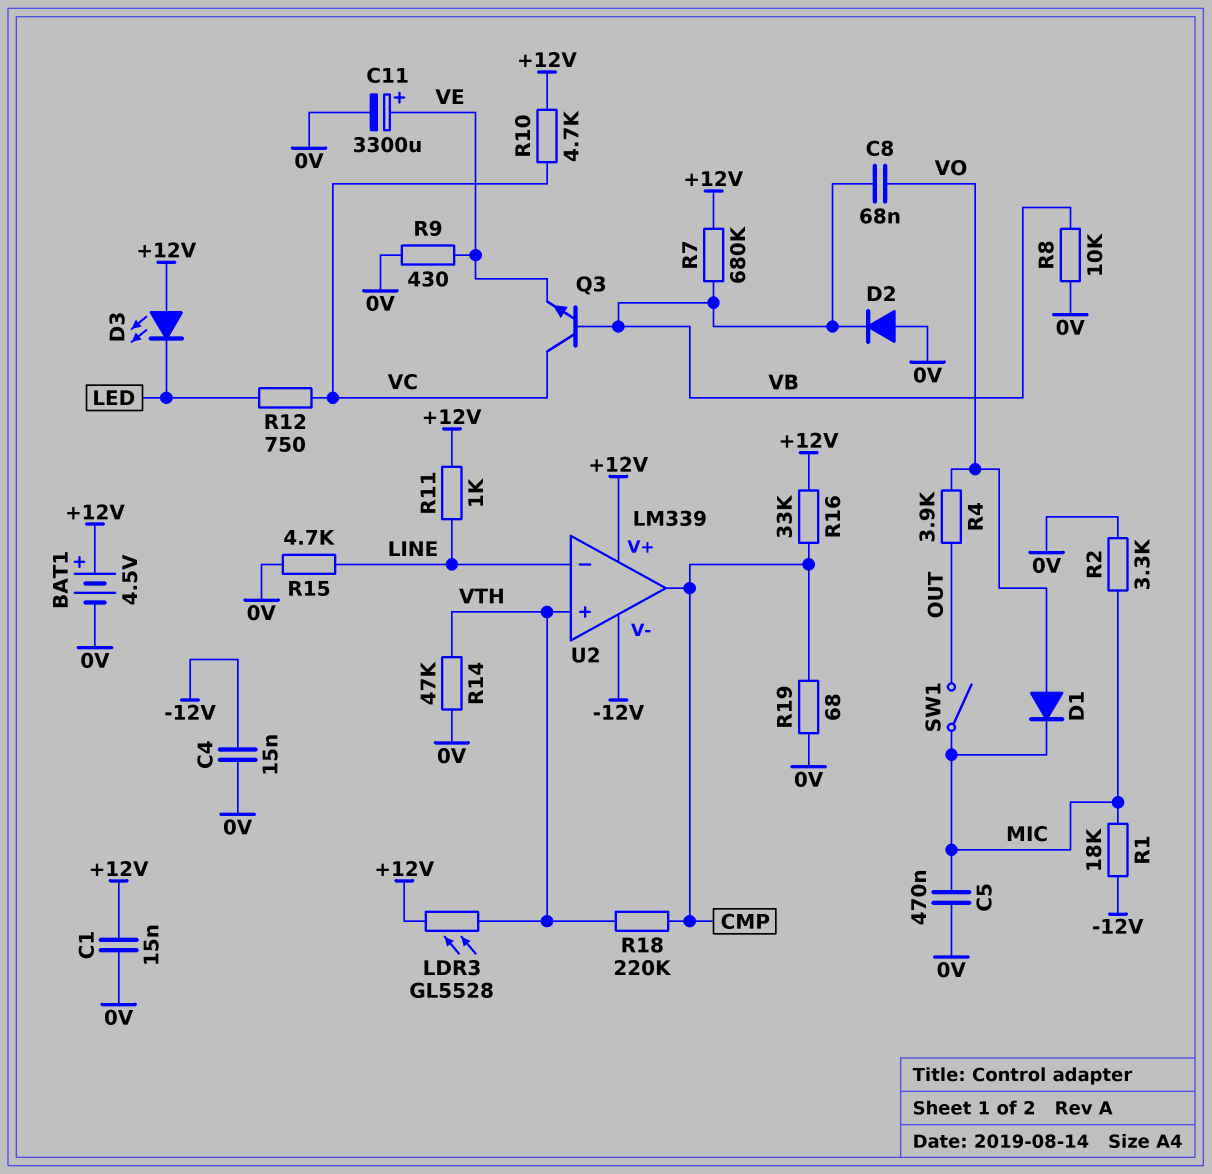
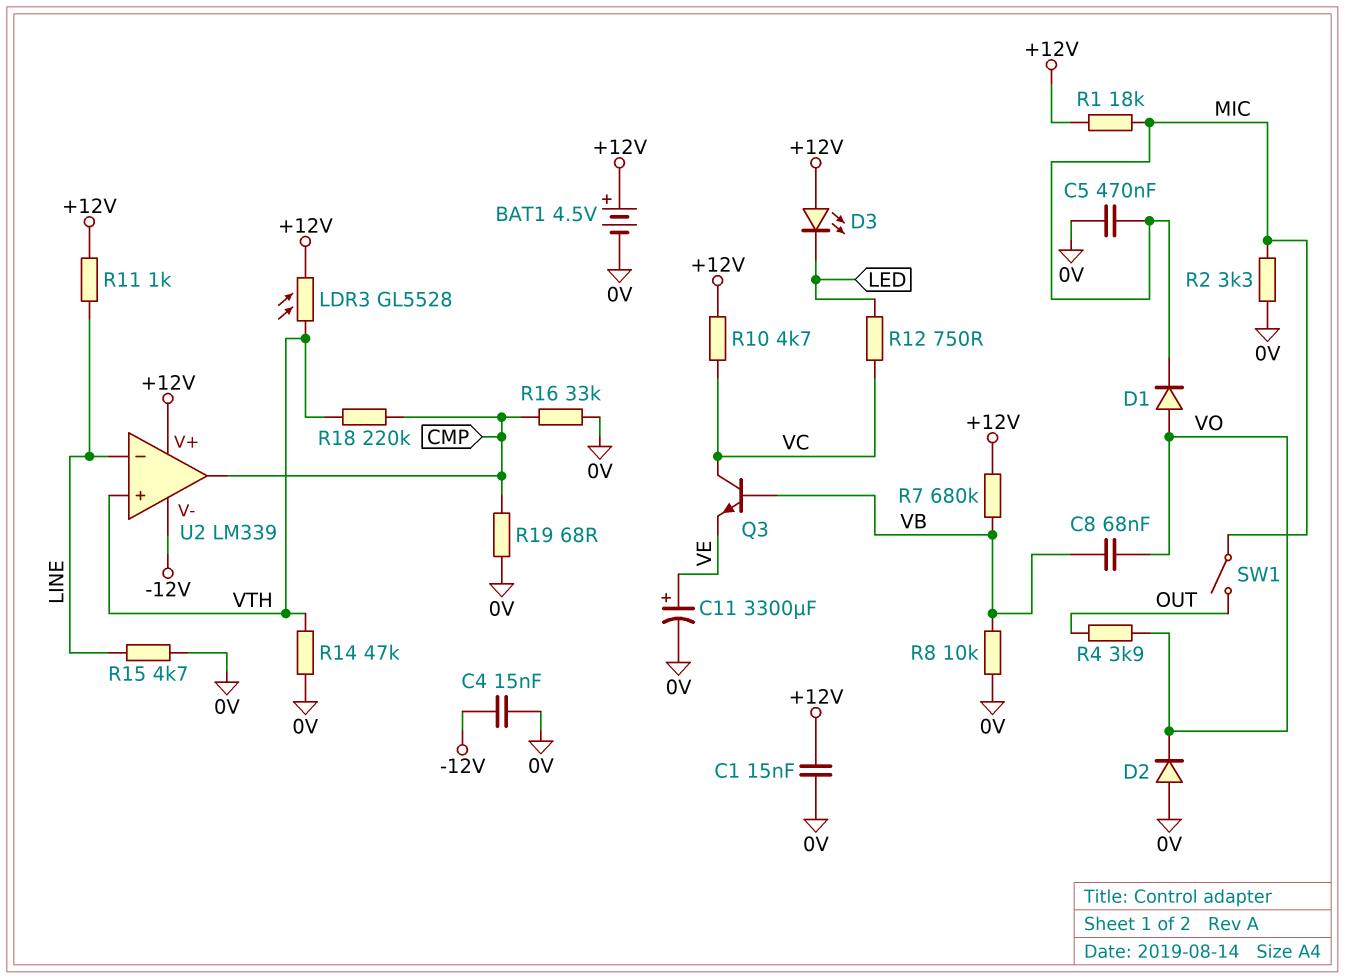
D2: diode (A 0V, K VB) -> diode (A 0V, K VO)
R1: 18k (-12V, MIC) -> 18k (+12V, MIC)
R9: 430 (0V, VE) -> none
R16: 33k (+12V, CMP) -> 33k (0V, CMP)

